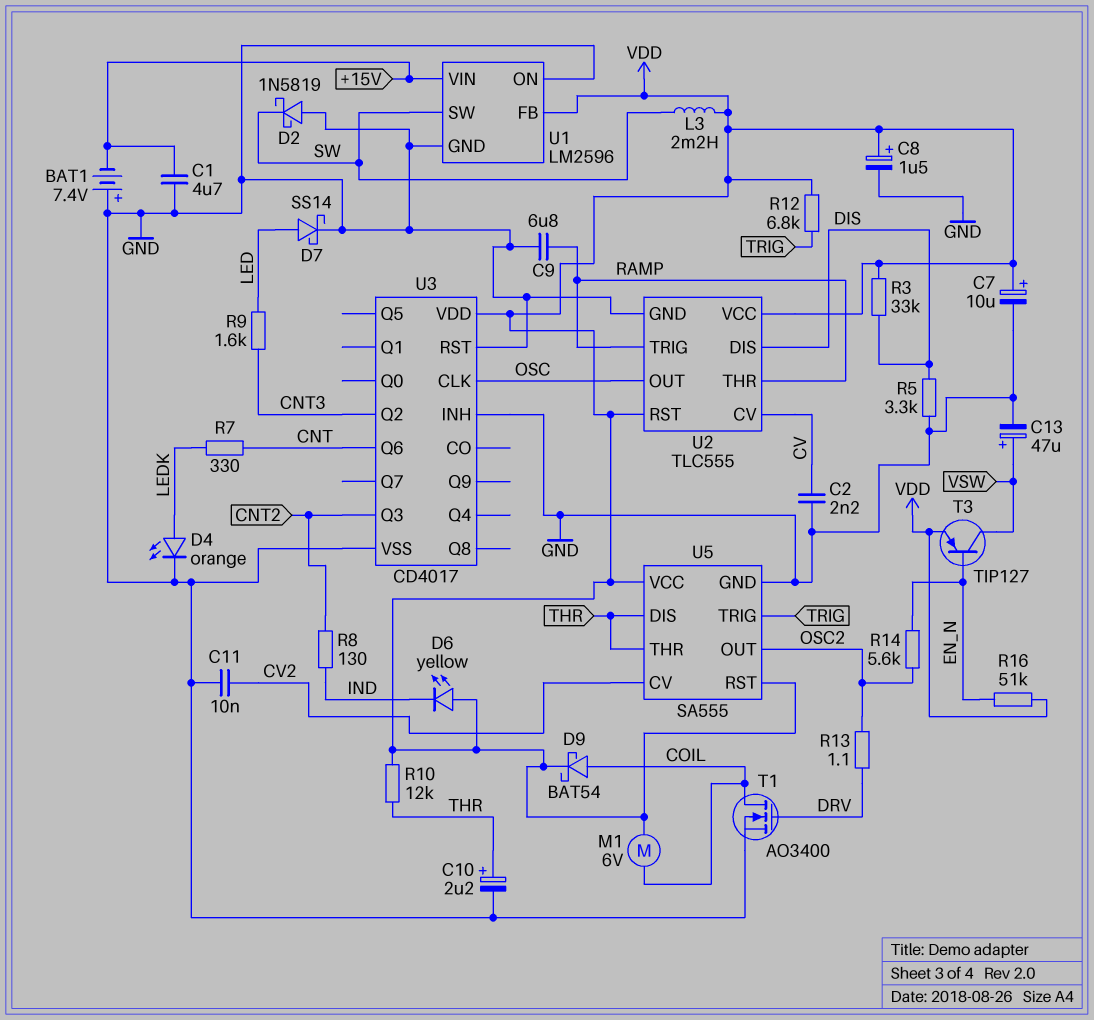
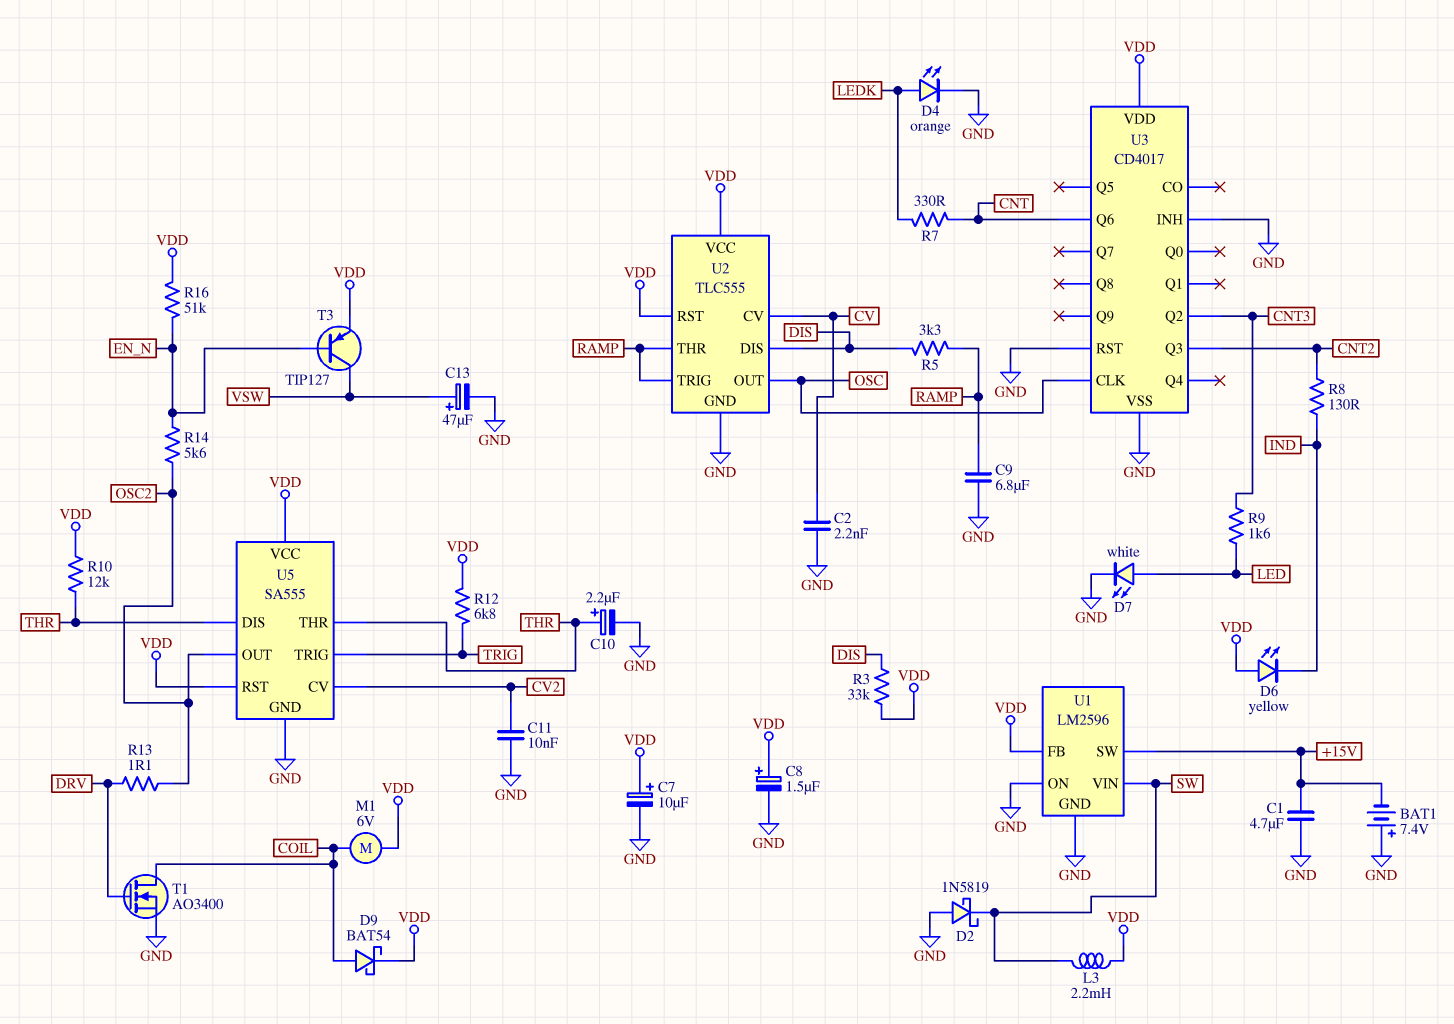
D7: schottky SS14 (A LED, K GND) -> LED white (A LED, K GND)
R5: 3.3k (DIS, GND) -> 3.3k (DIS, RAMP)
U1 pin SW: SW -> +15V
U1 pin VIN: +15V -> SW

